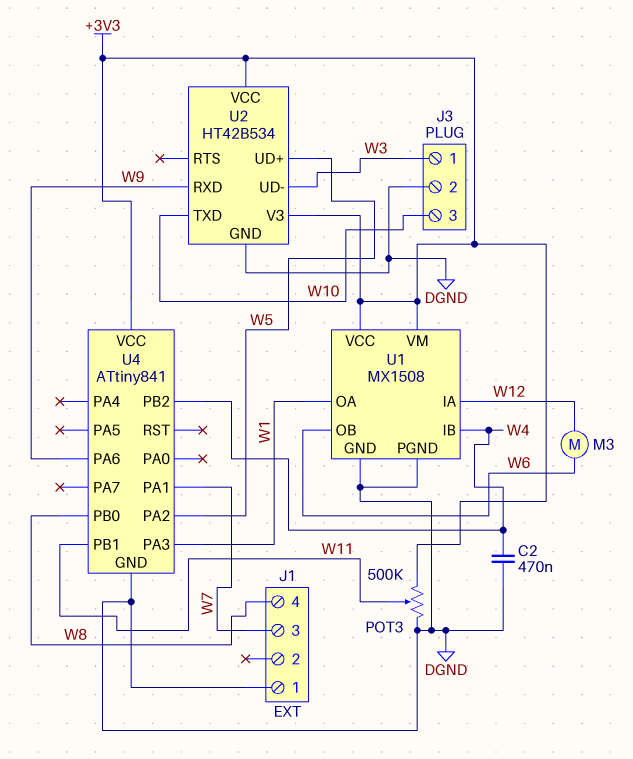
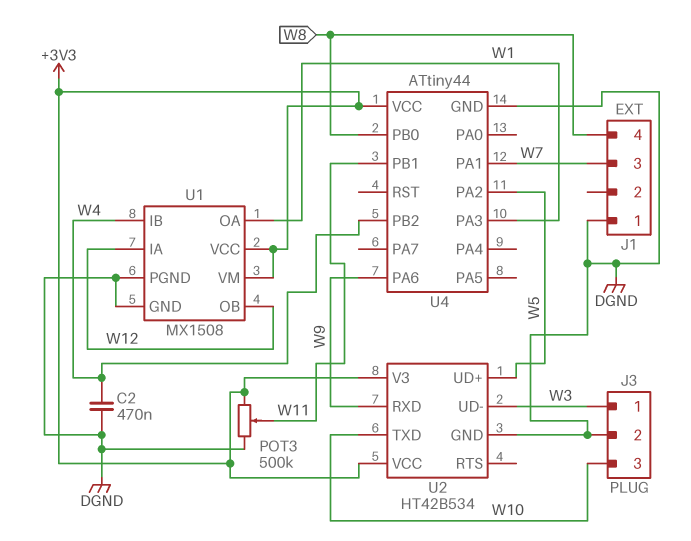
M3: motor (W6, W12) -> none
U1 pin OB: W6 -> W12
U4: ATtiny841 -> ATtiny44

